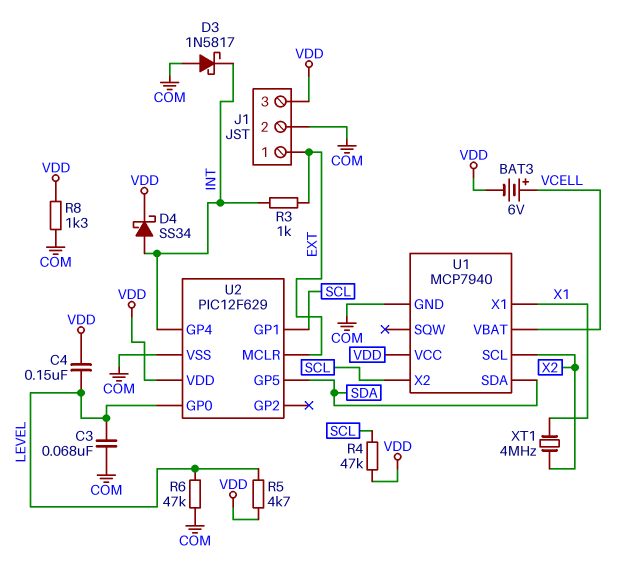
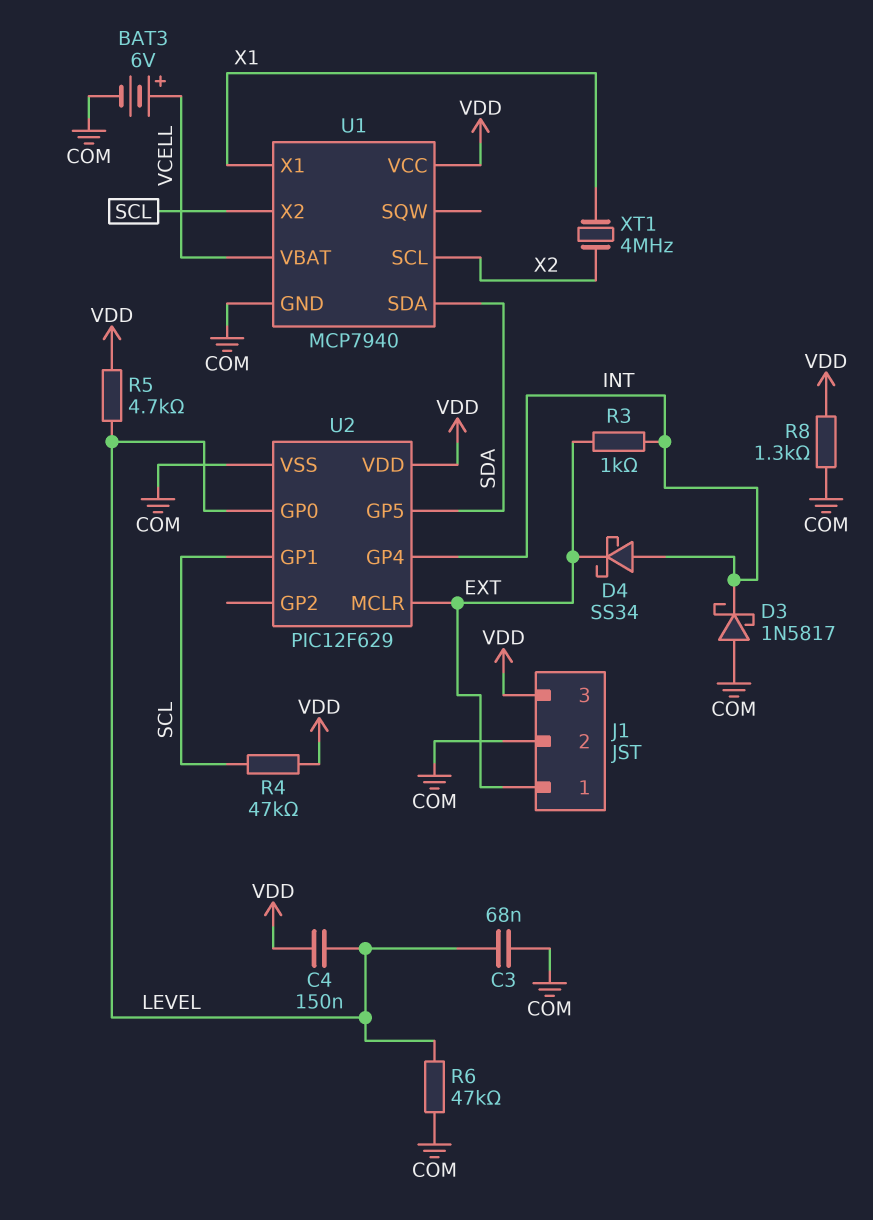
BAT3: 6V (plus VCELL, minus VDD) -> 6V (plus VCELL, minus COM)
D4: schottky SS34 (A INT, K VDD) -> schottky SS34 (A INT, K EXT)

